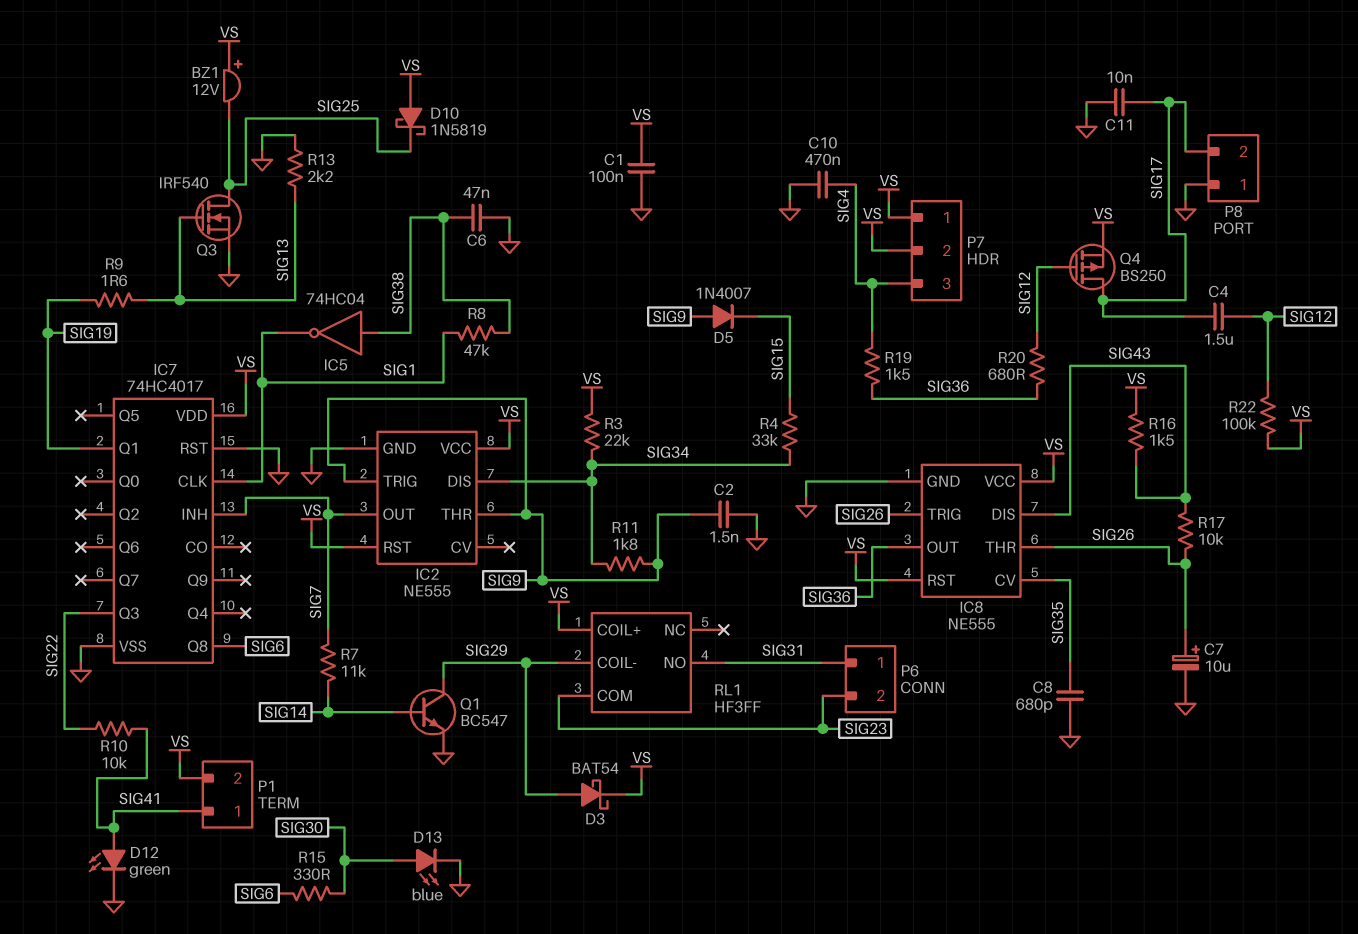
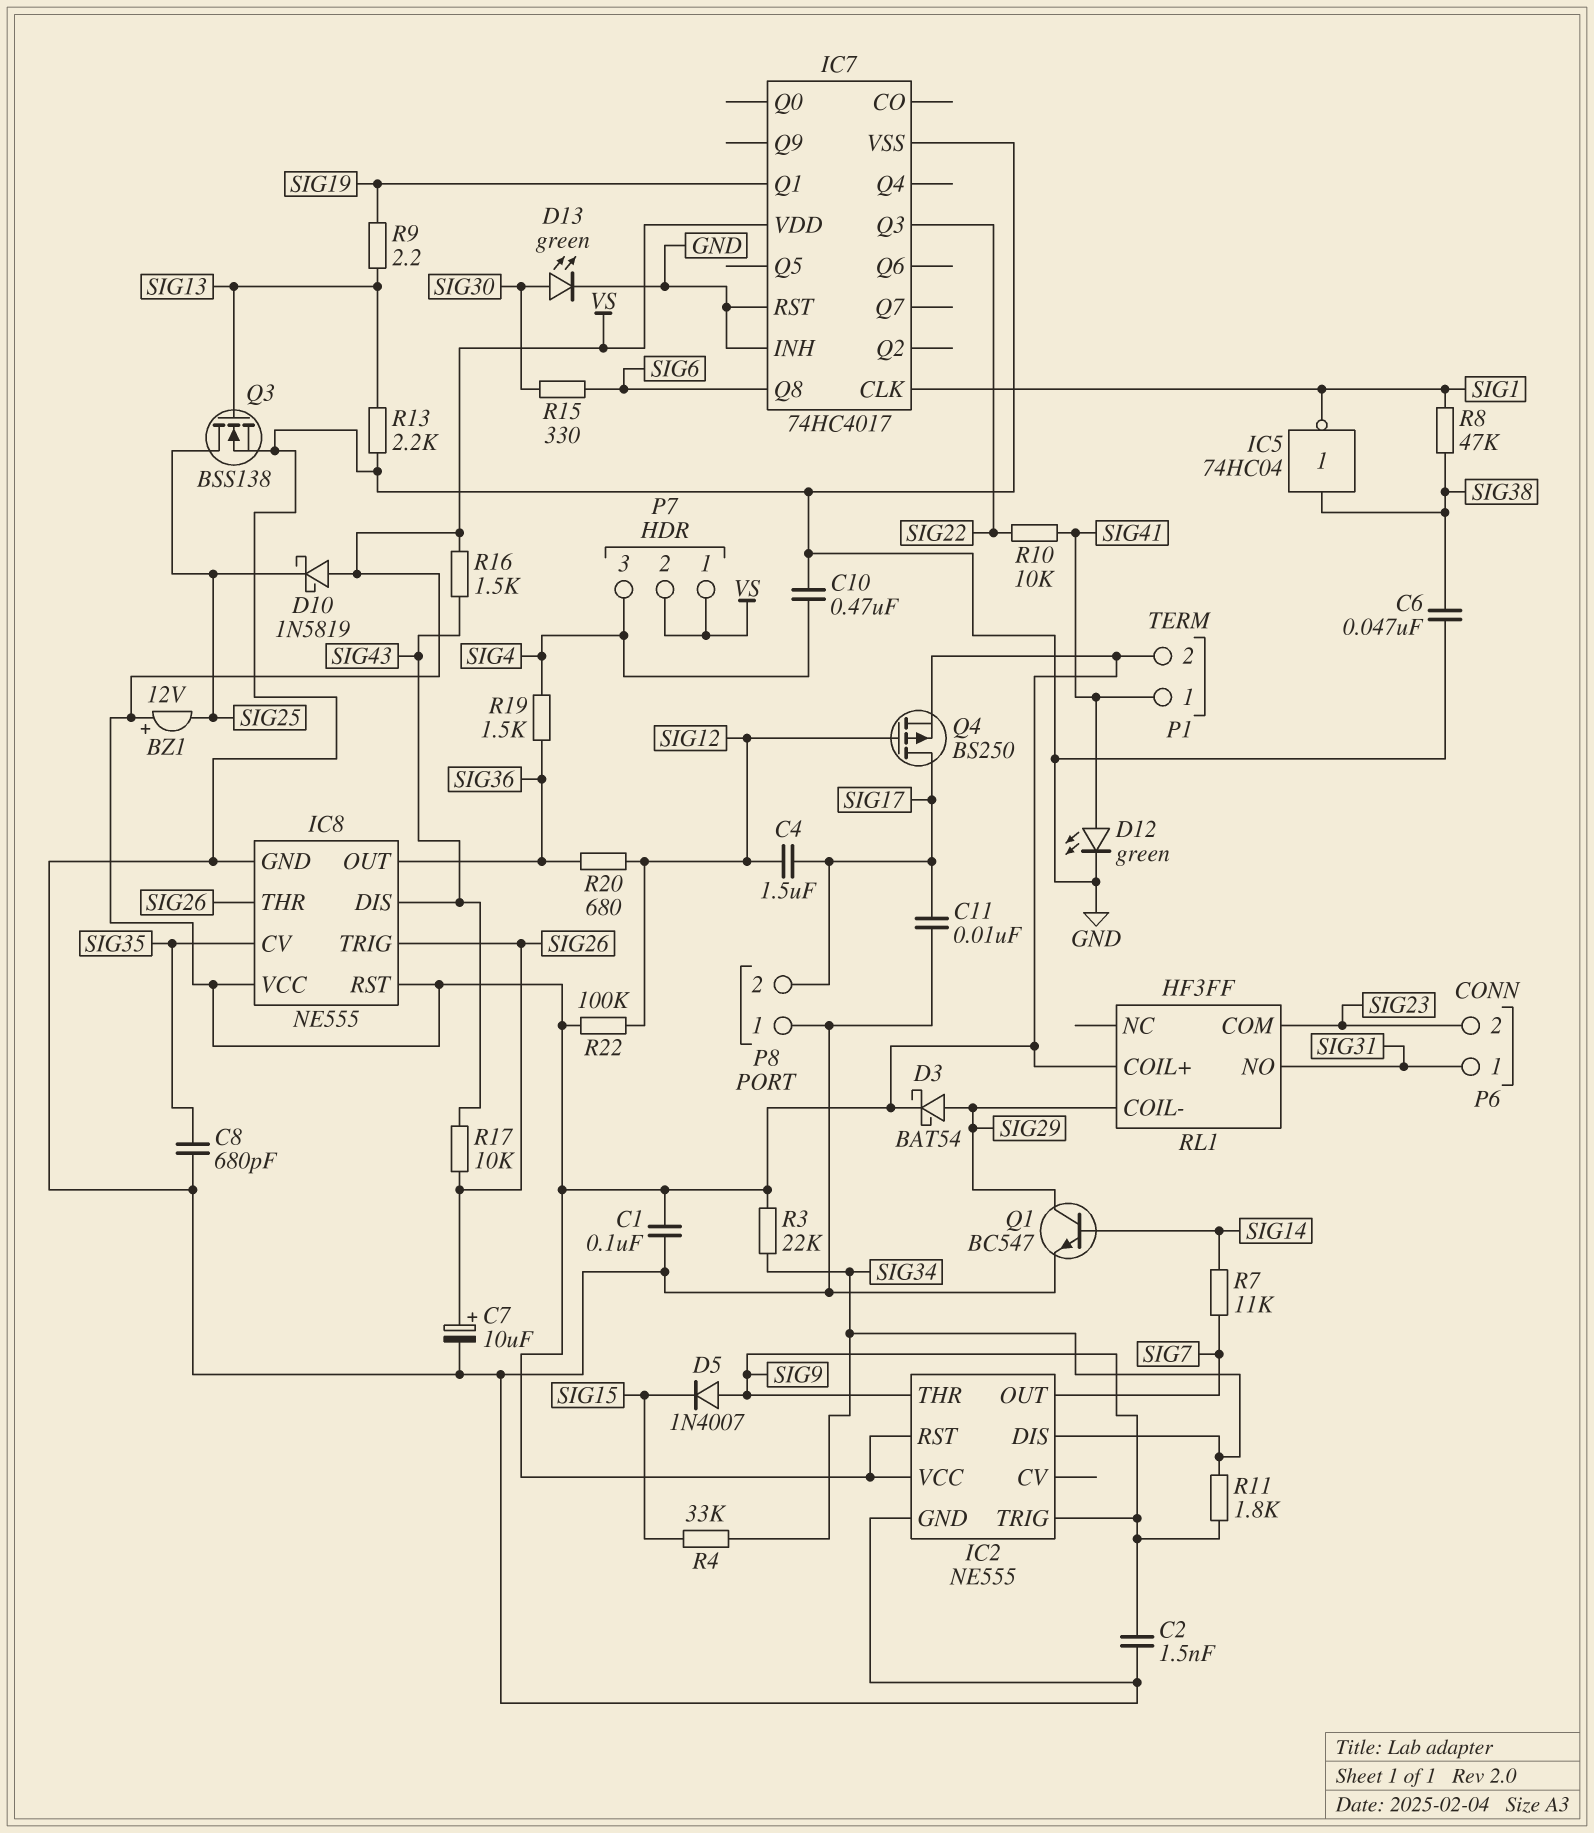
D13: LED blue (A SIG30, K GND) -> LED green (A SIG30, K GND)
IC7 pin INH: SIG7 -> GND
Q3: NMOS IRF540 (G SIG13, D SIG25, S GND) -> NMOS BSS138 (G SIG13, D SIG25, S GND)
R9: 1.6 (SIG13, SIG19) -> 2.2 (SIG13, SIG19)

